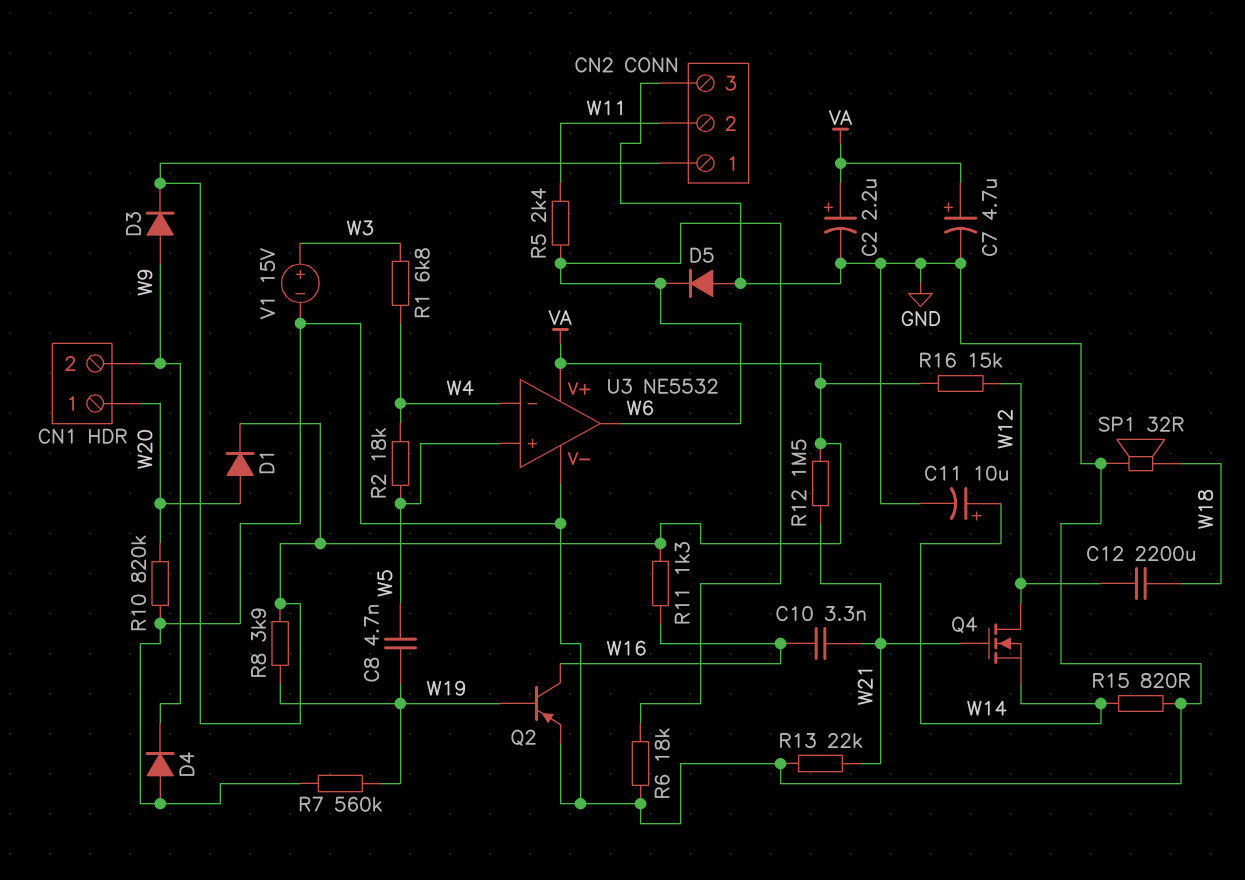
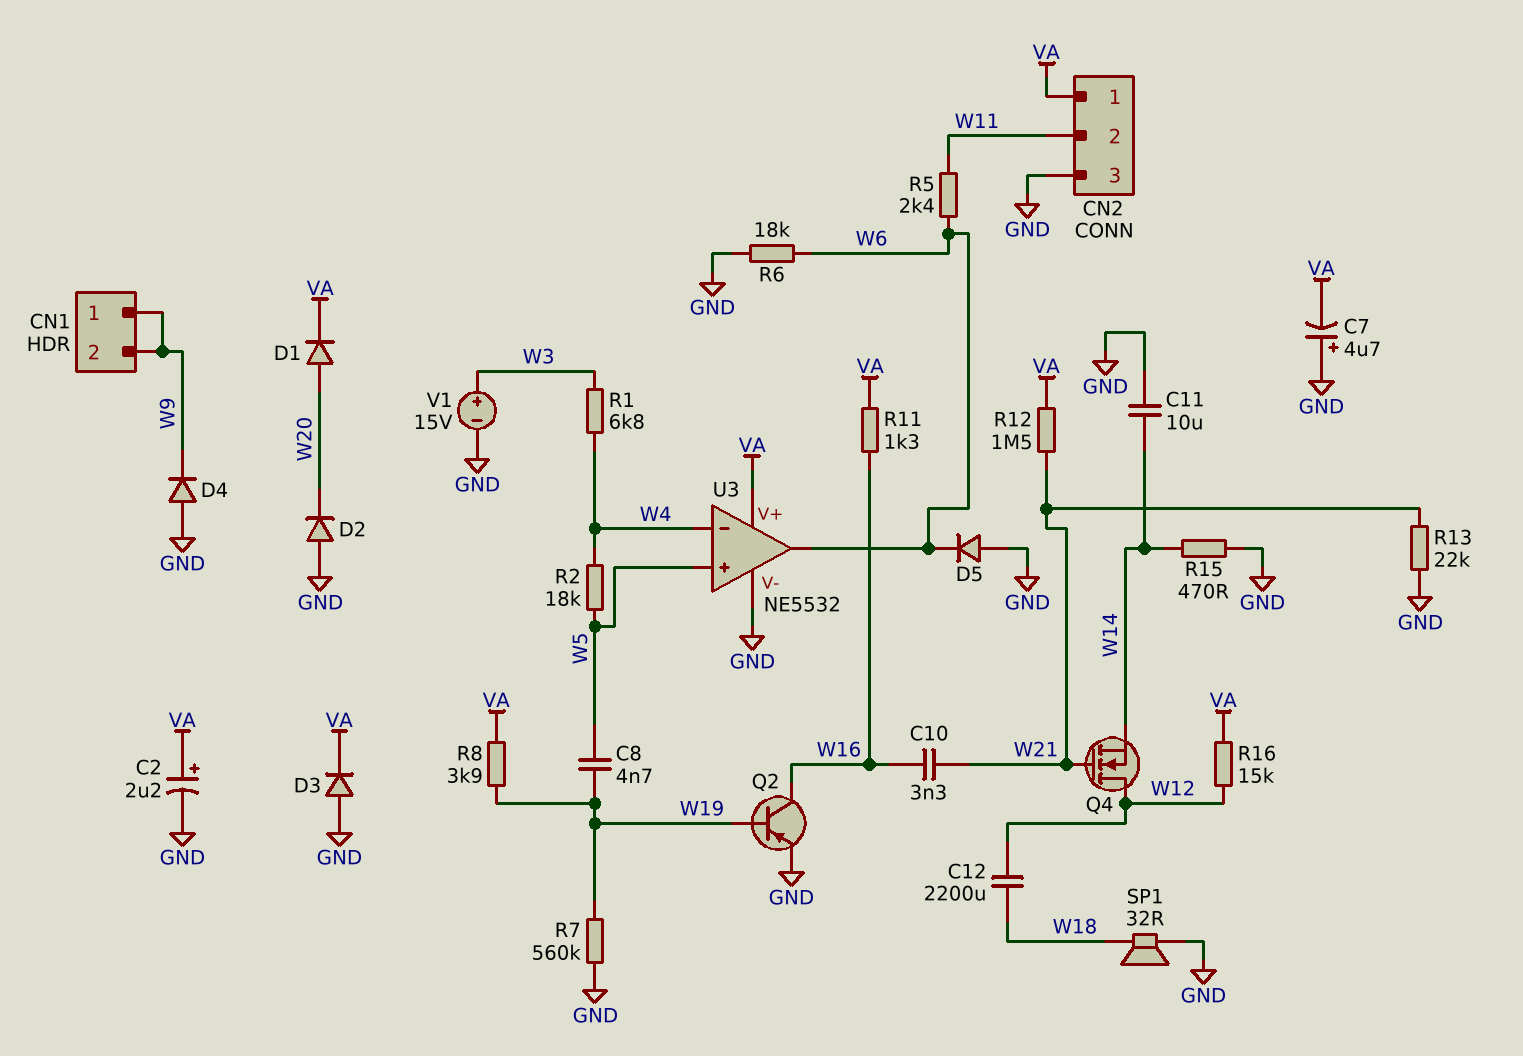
C7: 4.7uF (plus VA, minus GND) -> 4.7uF (plus GND, minus VA)
C11: 10uF (plus W14, minus GND) -> 10uF (GND, W14)
CN1 pin 1: W20 -> W9
D2: none -> diode (A GND, K W20)
D3: diode (A W9, K VA) -> diode (A GND, K VA)
R10: 820k (GND, W20) -> none
R15: 820 (GND, W14) -> 470 (GND, W14)

